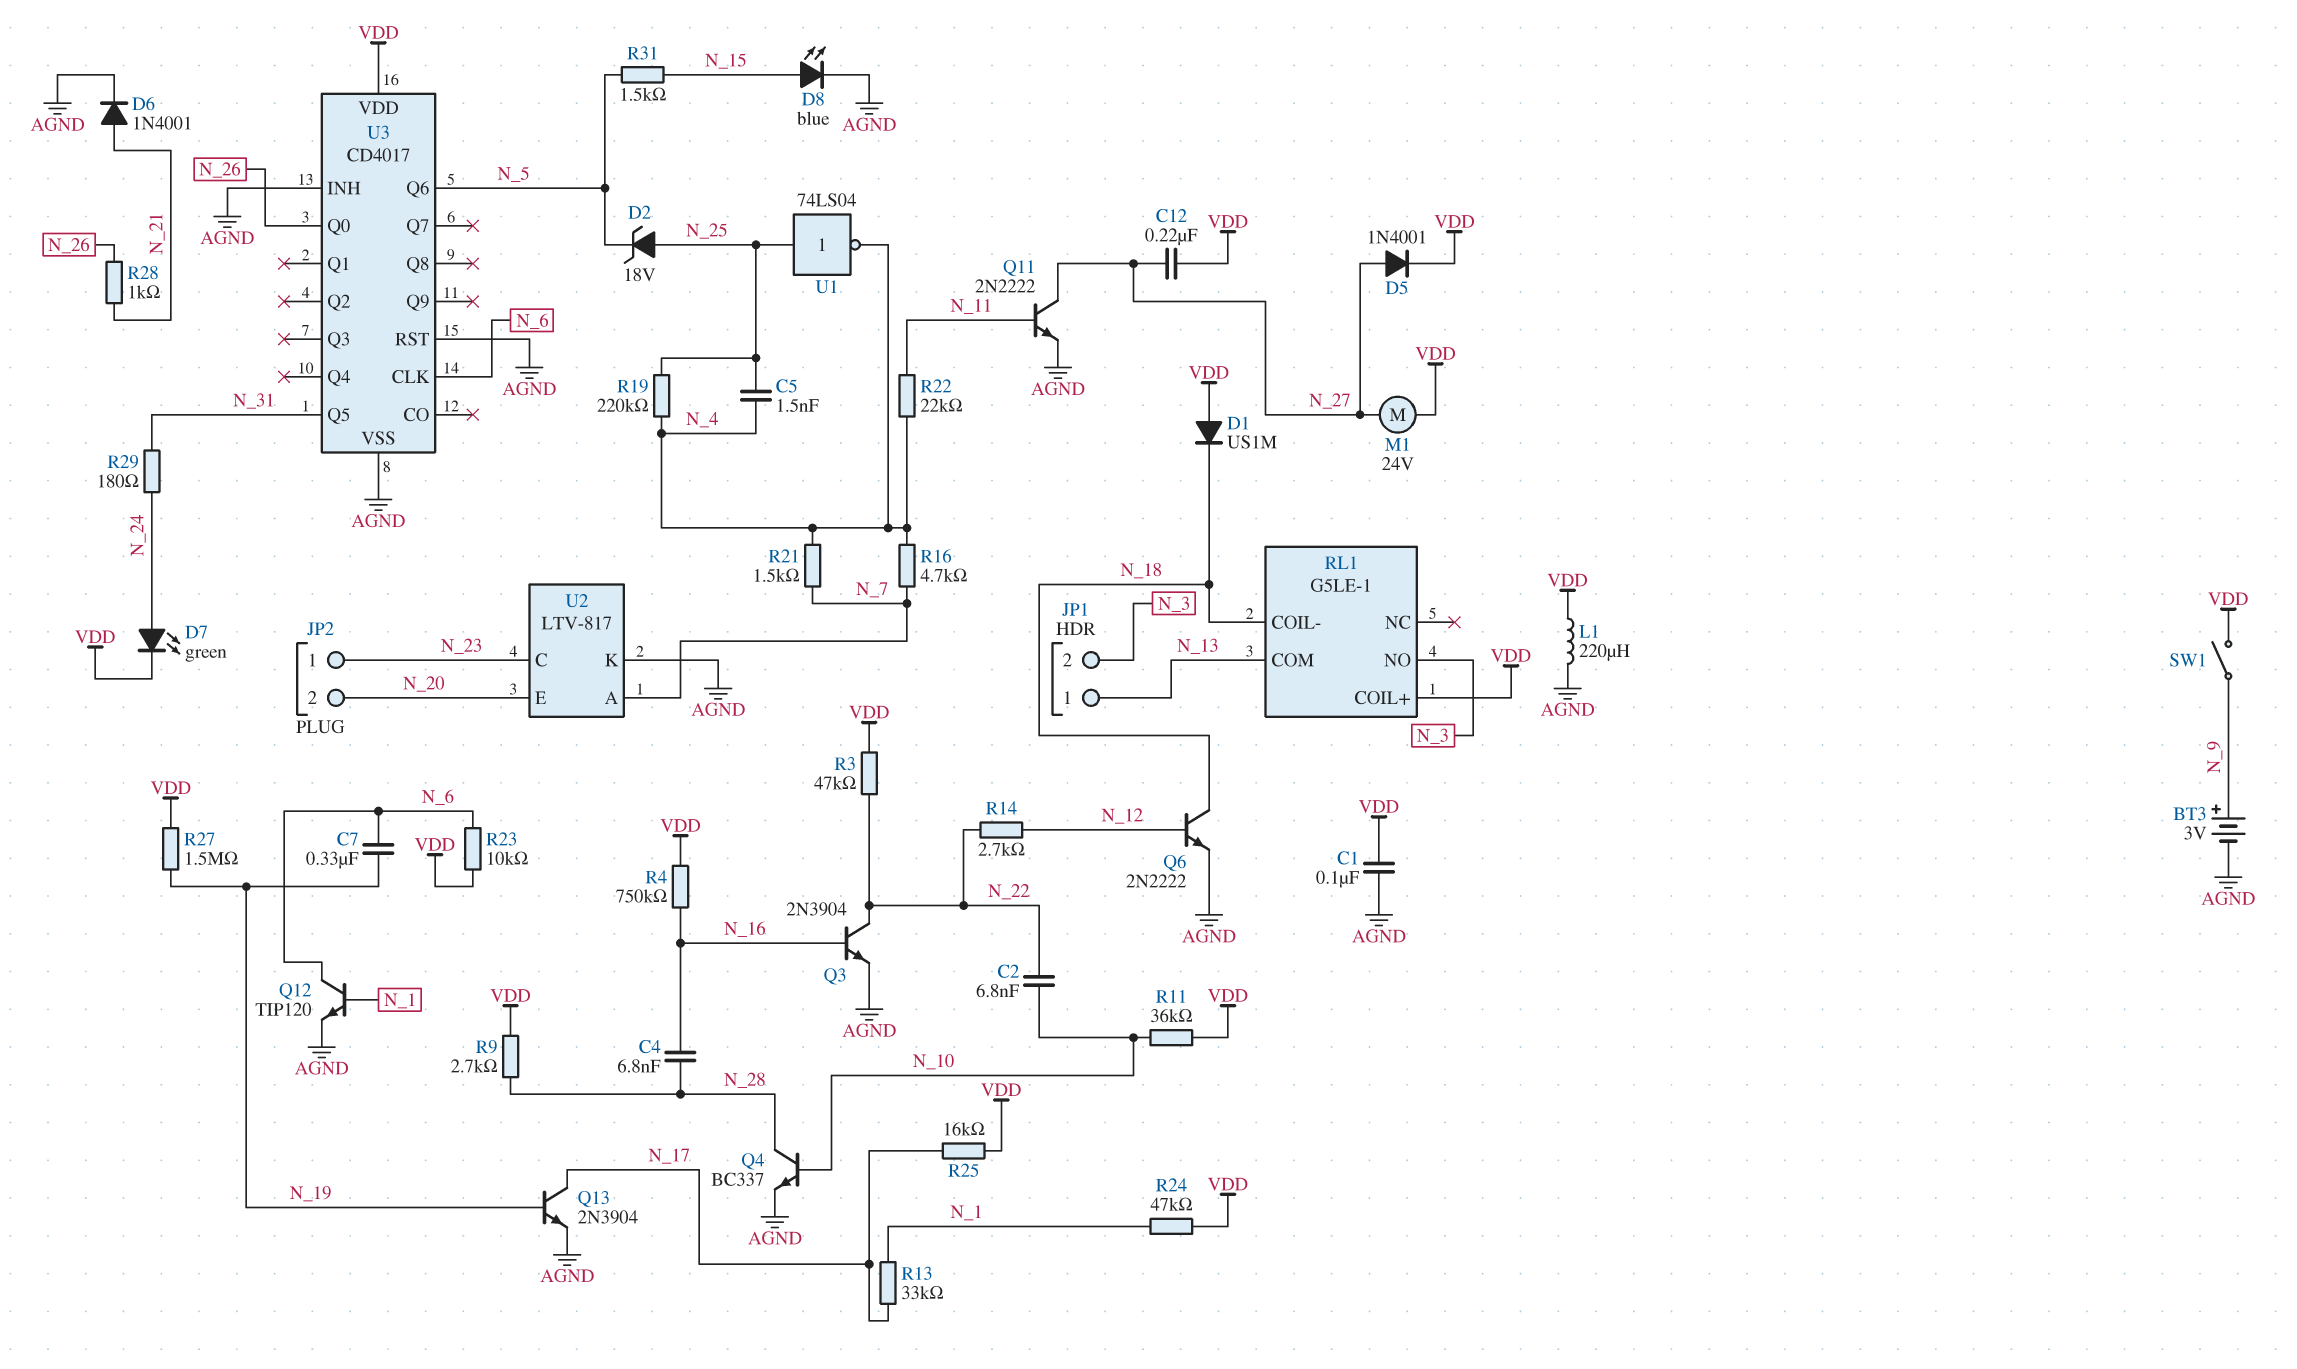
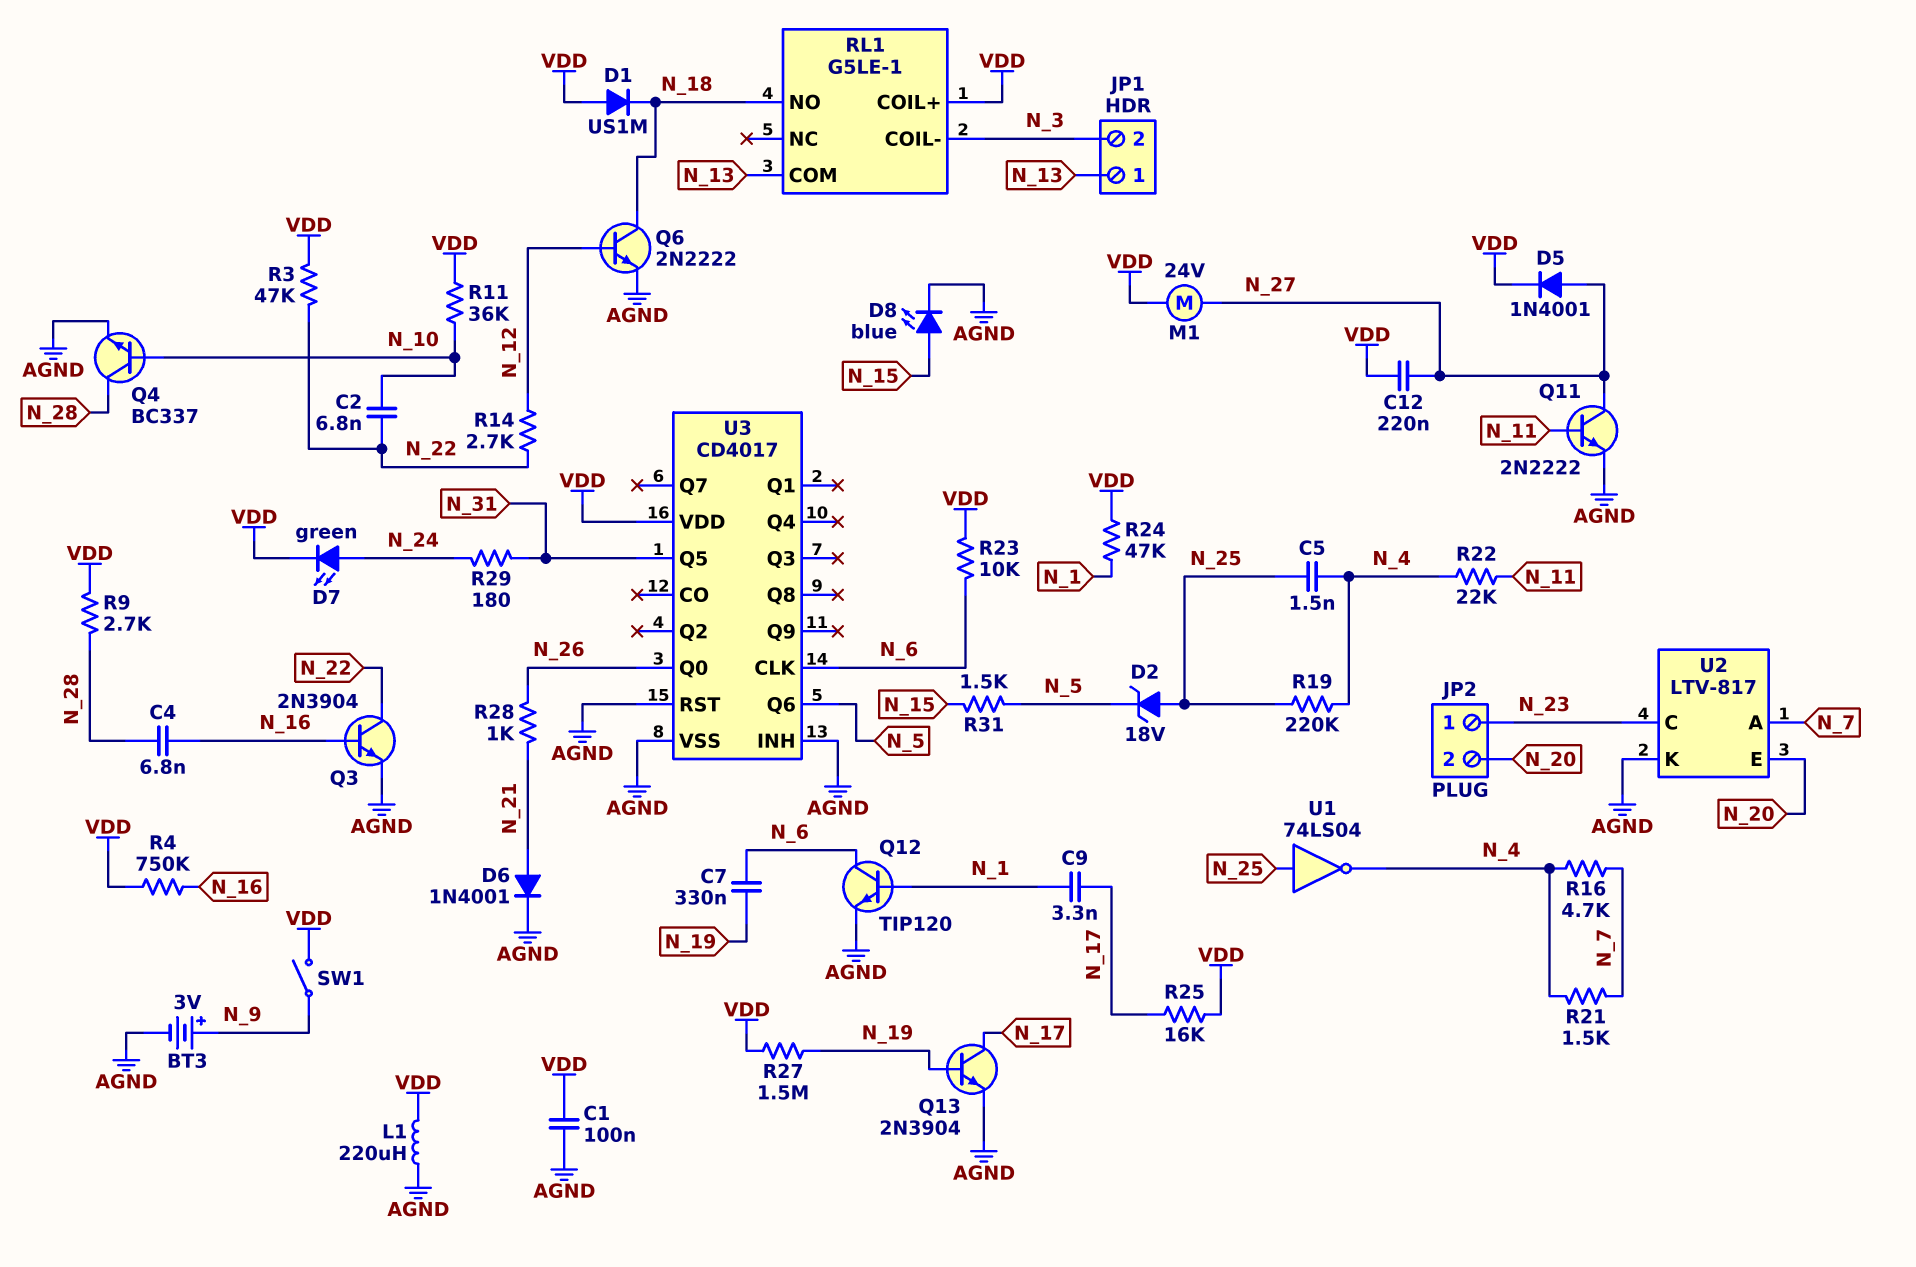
C9: none -> 3.3nF (N_1, N_17)
R13: 33k (N_1, N_17) -> none
RL1 pin COIL-: N_18 -> N_3
RL1 pin NO: N_3 -> N_18

